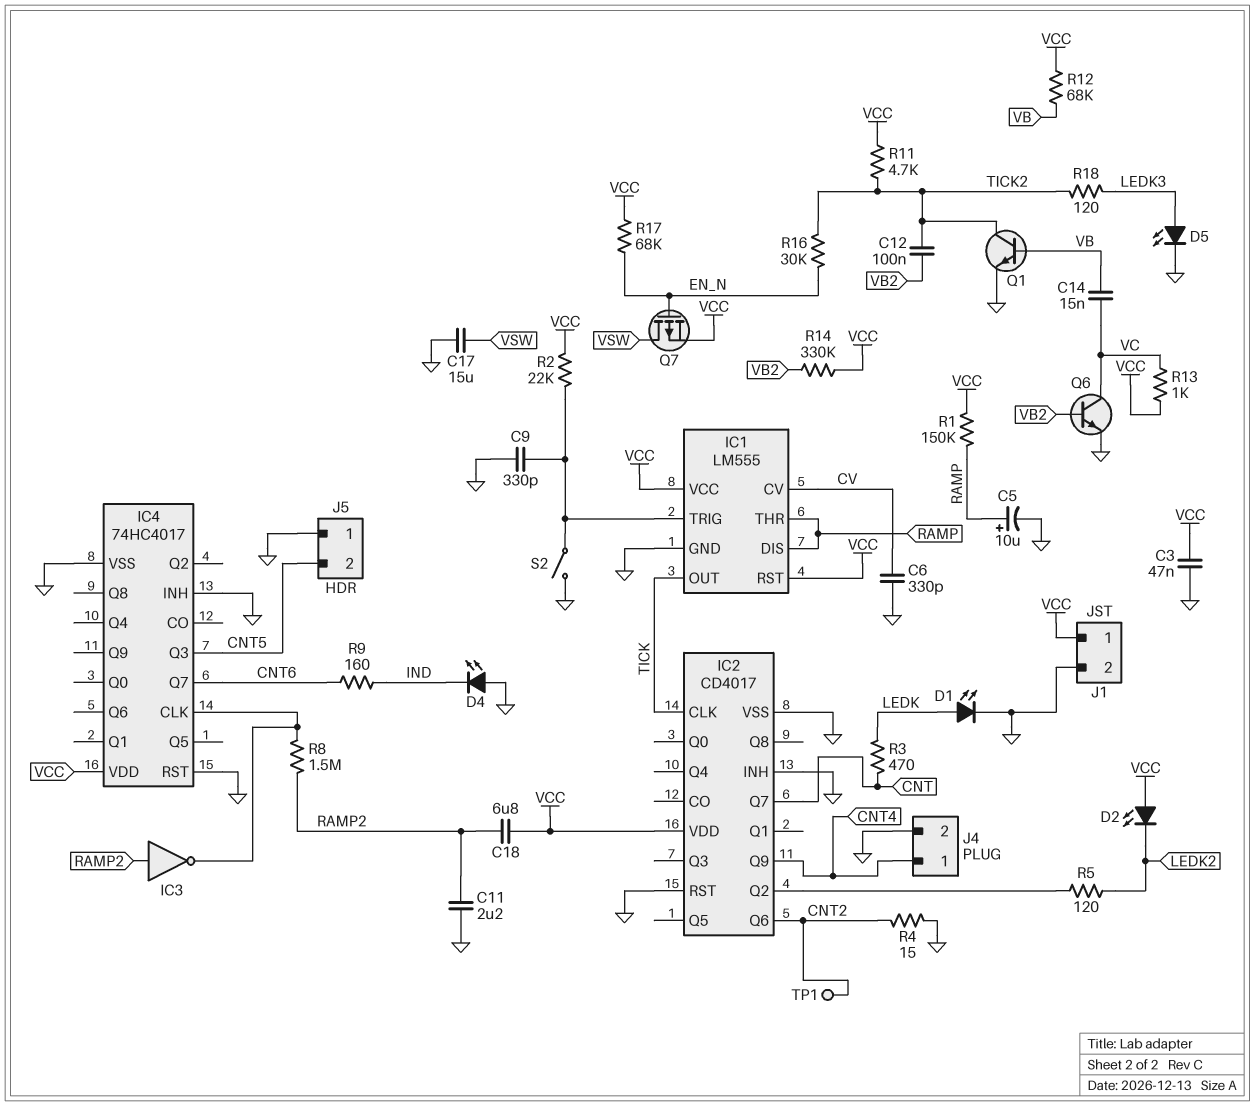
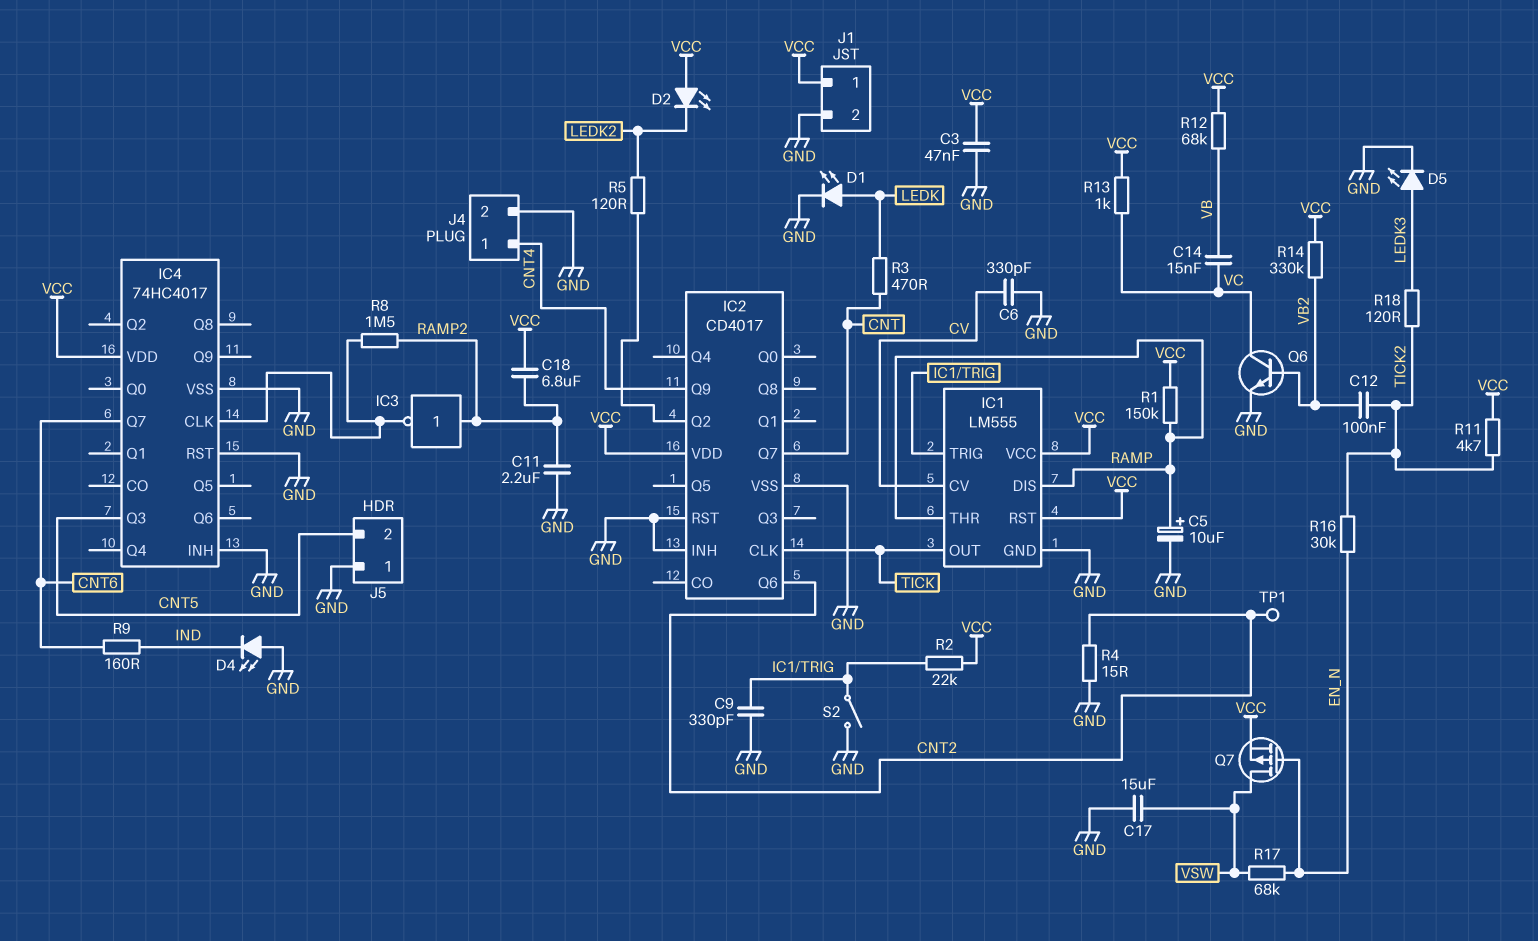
Q1: NPN (B VB, C TICK2, E GND) -> none
R17: 68k (EN_N, VCC) -> 68k (EN_N, VSW)

